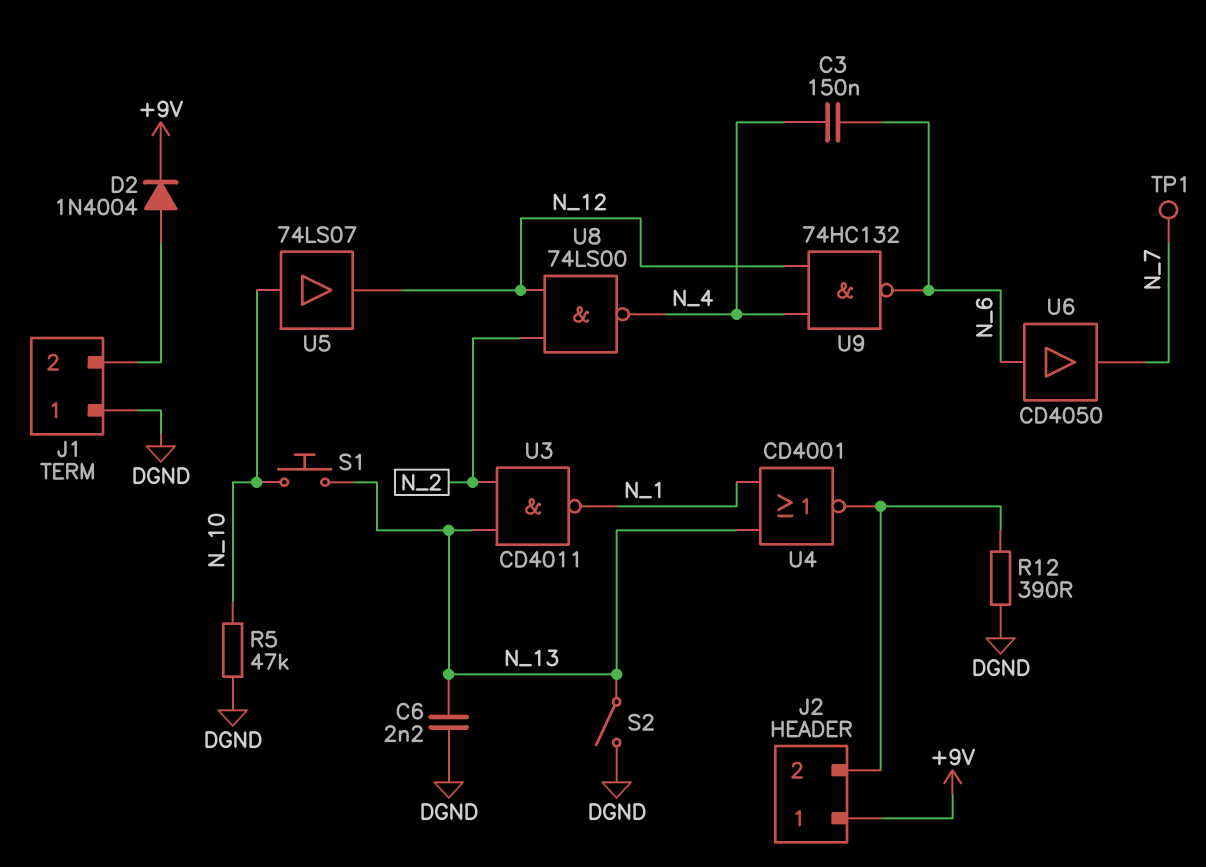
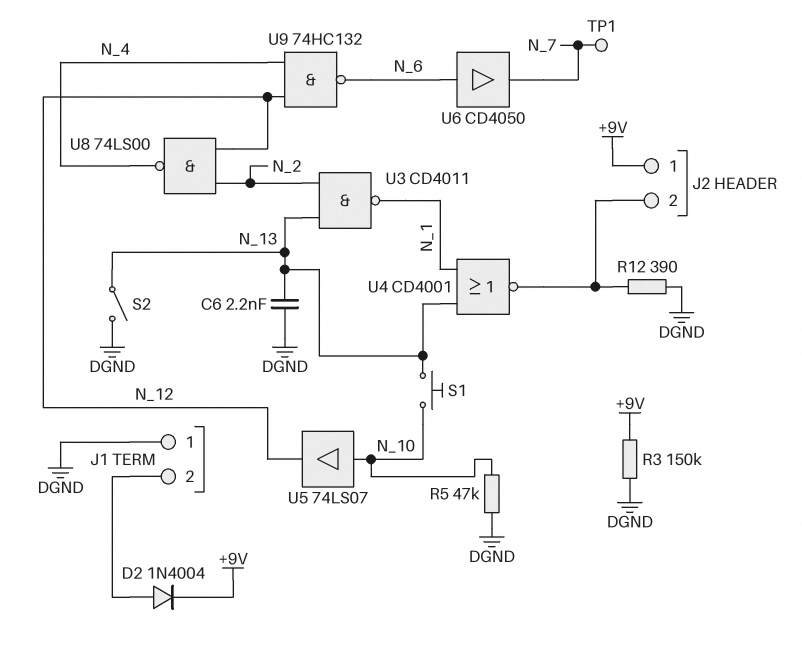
C3: 150nF (N_4, N_6) -> none
R3: none -> 150k (+9V, DGND)

